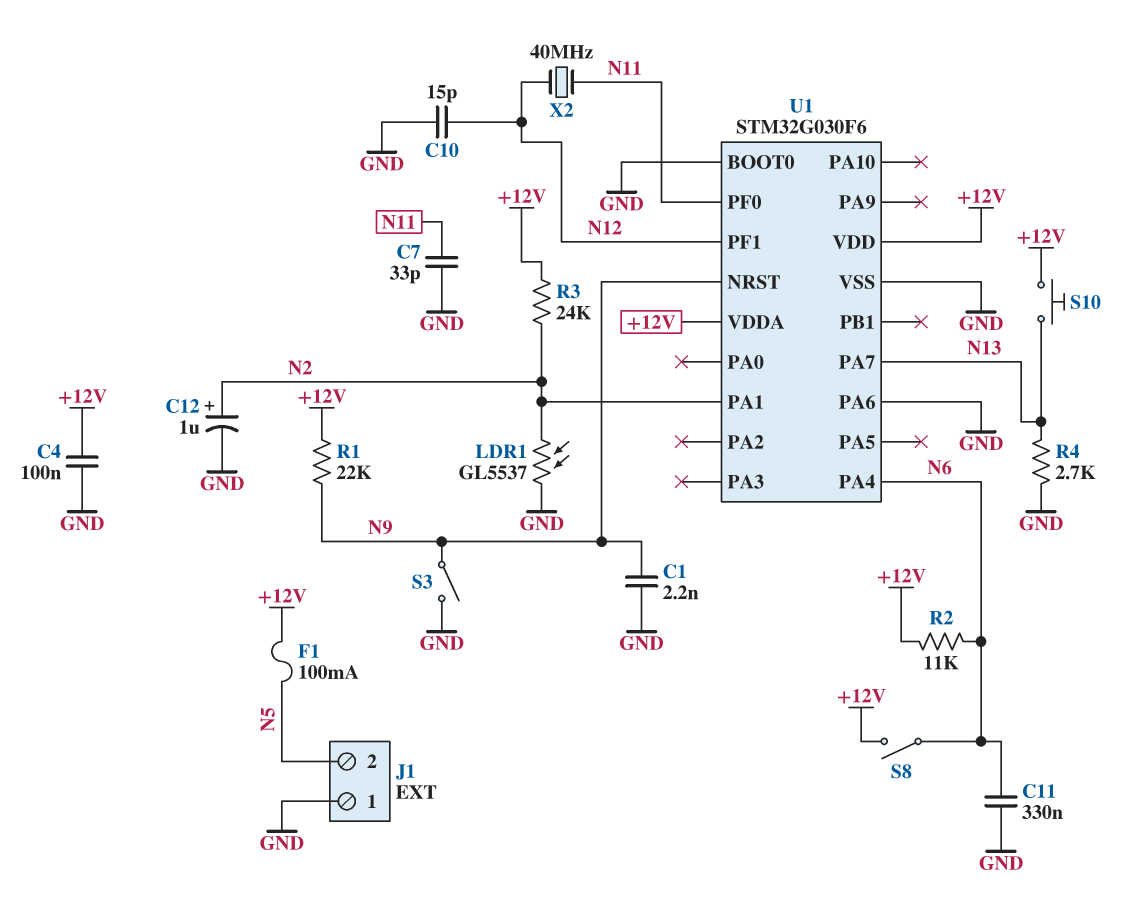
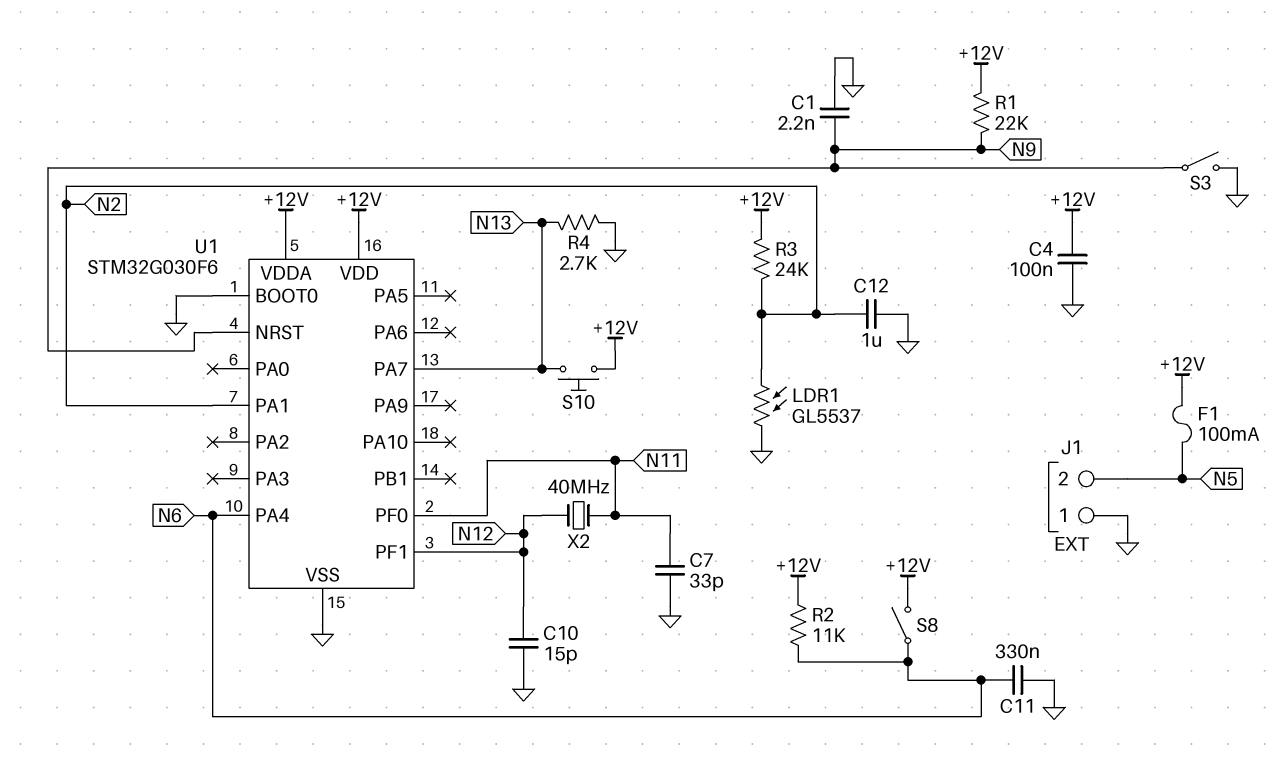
C12: 1uF (plus N2, minus GND) -> 1uF (GND, N2)
U1 pin PA6: GND -> none

